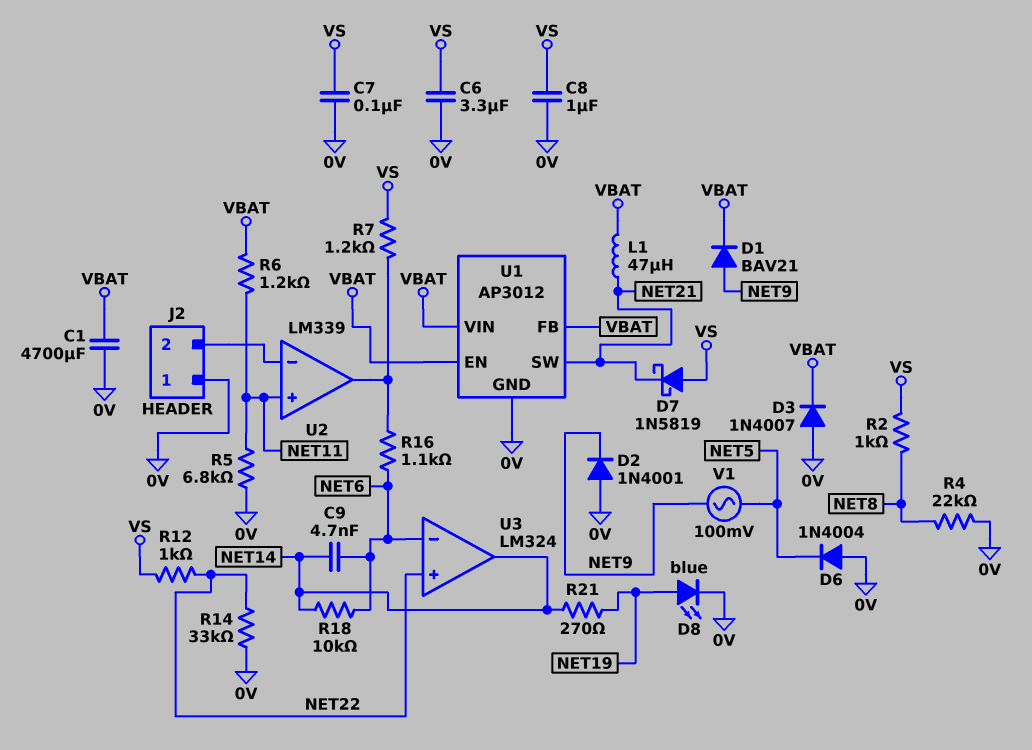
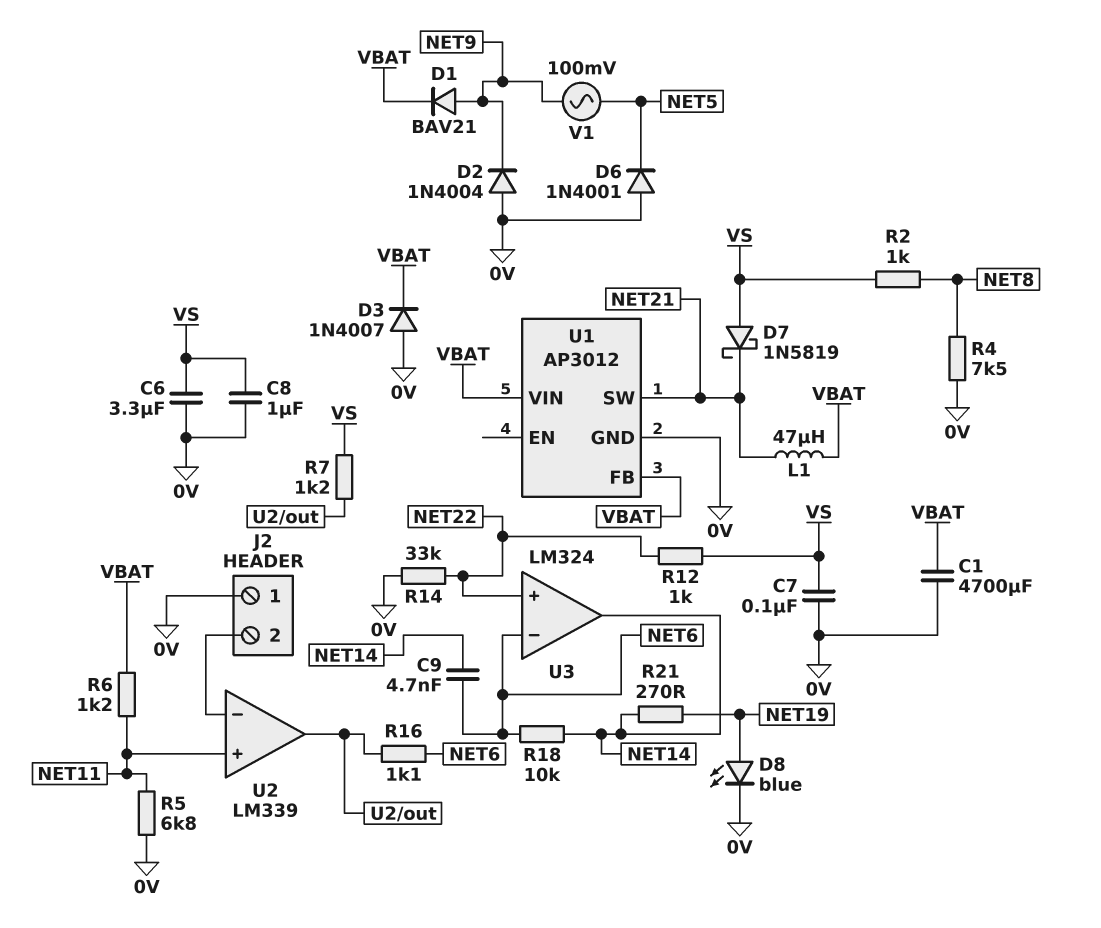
D2: diode 1N4001 (A 0V, K NET9) -> diode 1N4004 (A 0V, K NET9)
D6: diode 1N4004 (A 0V, K NET5) -> diode 1N4001 (A 0V, K NET5)
R4: 22k (0V, NET8) -> 7.5k (0V, NET8)
U1 pin EN: VBAT -> none

